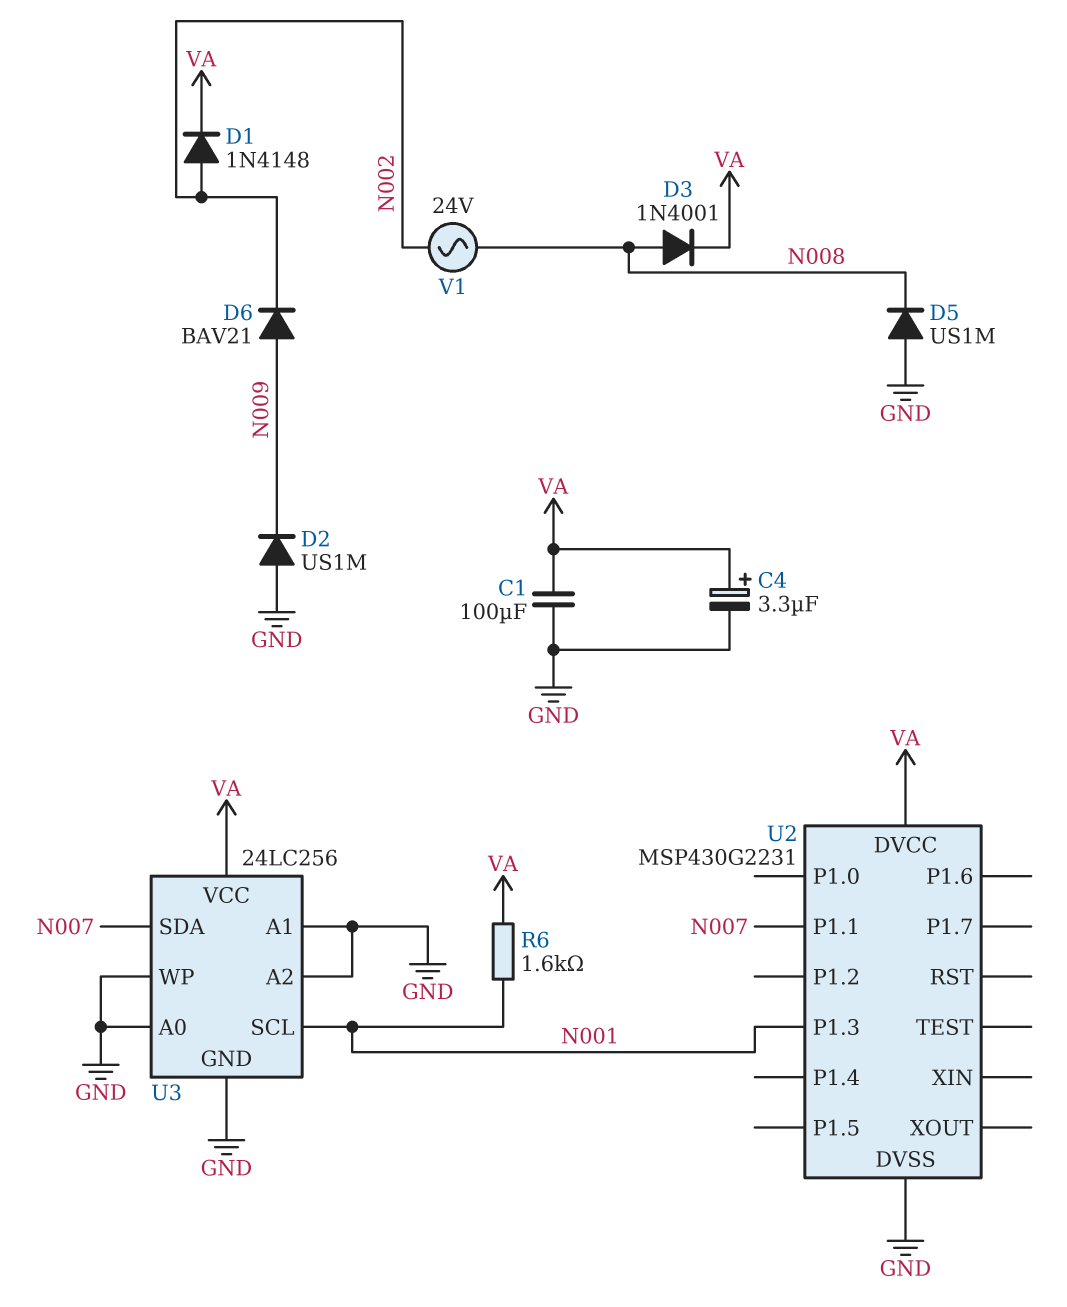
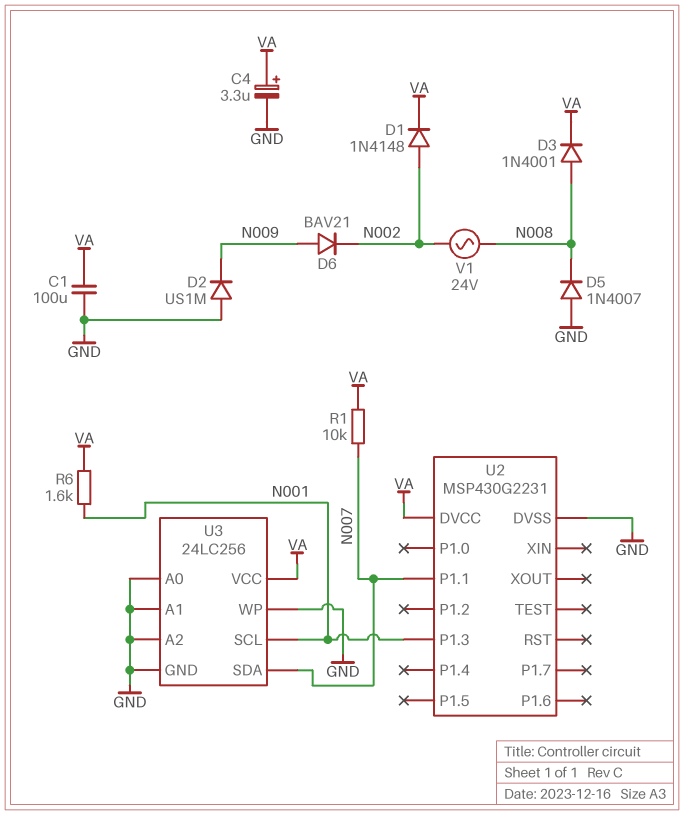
D5: diode US1M (A GND, K N008) -> diode 1N4007 (A GND, K N008)
R1: none -> 10k (N007, VA)

